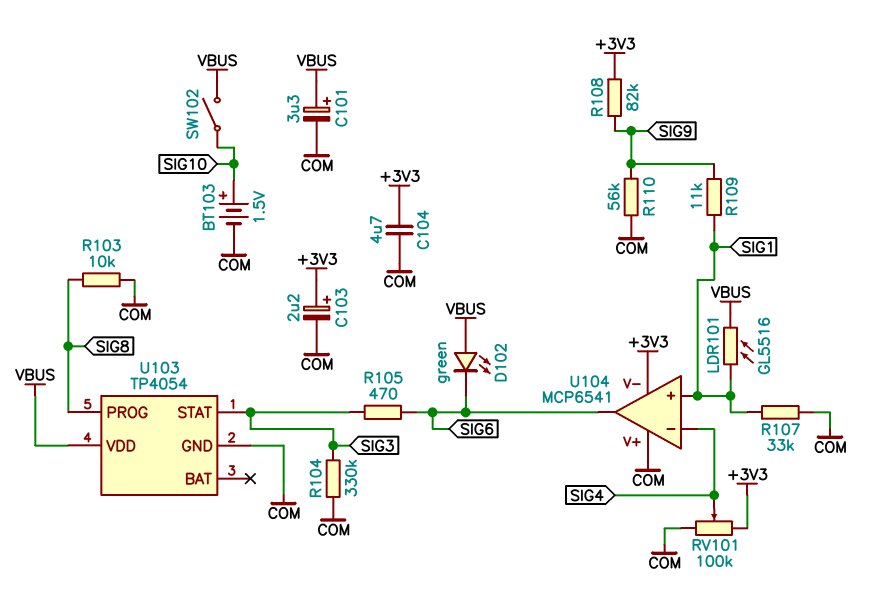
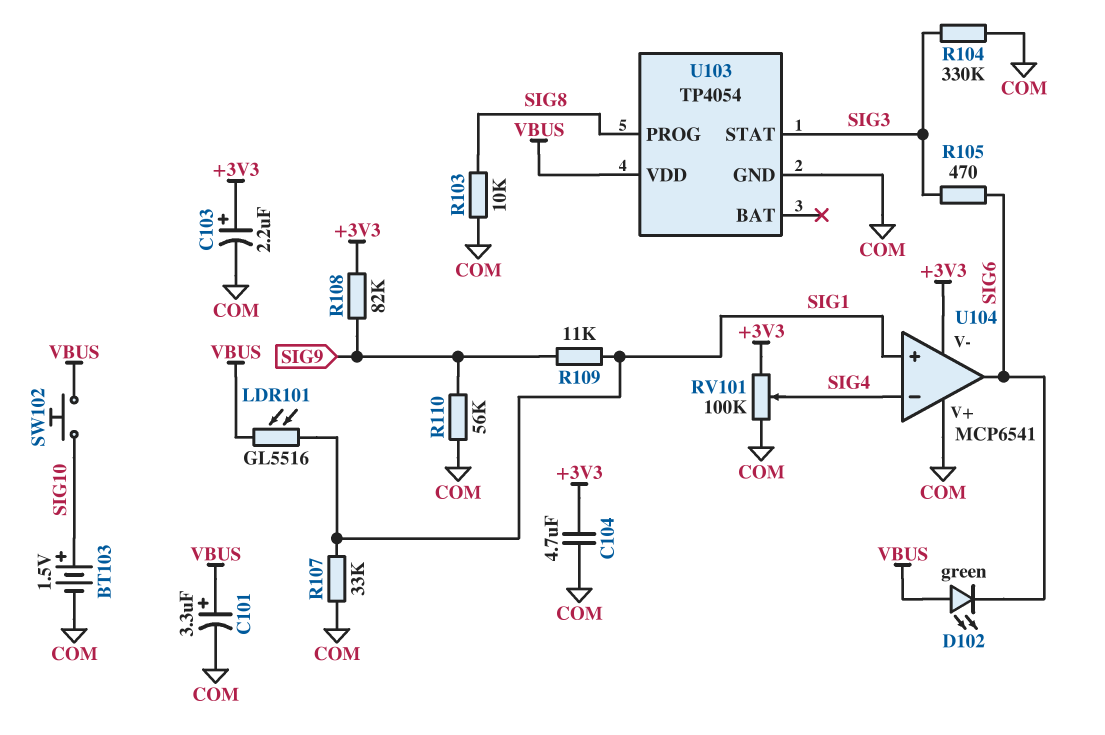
SW102: switch (SIG10, VBUS) -> button (SIG10, VBUS)

